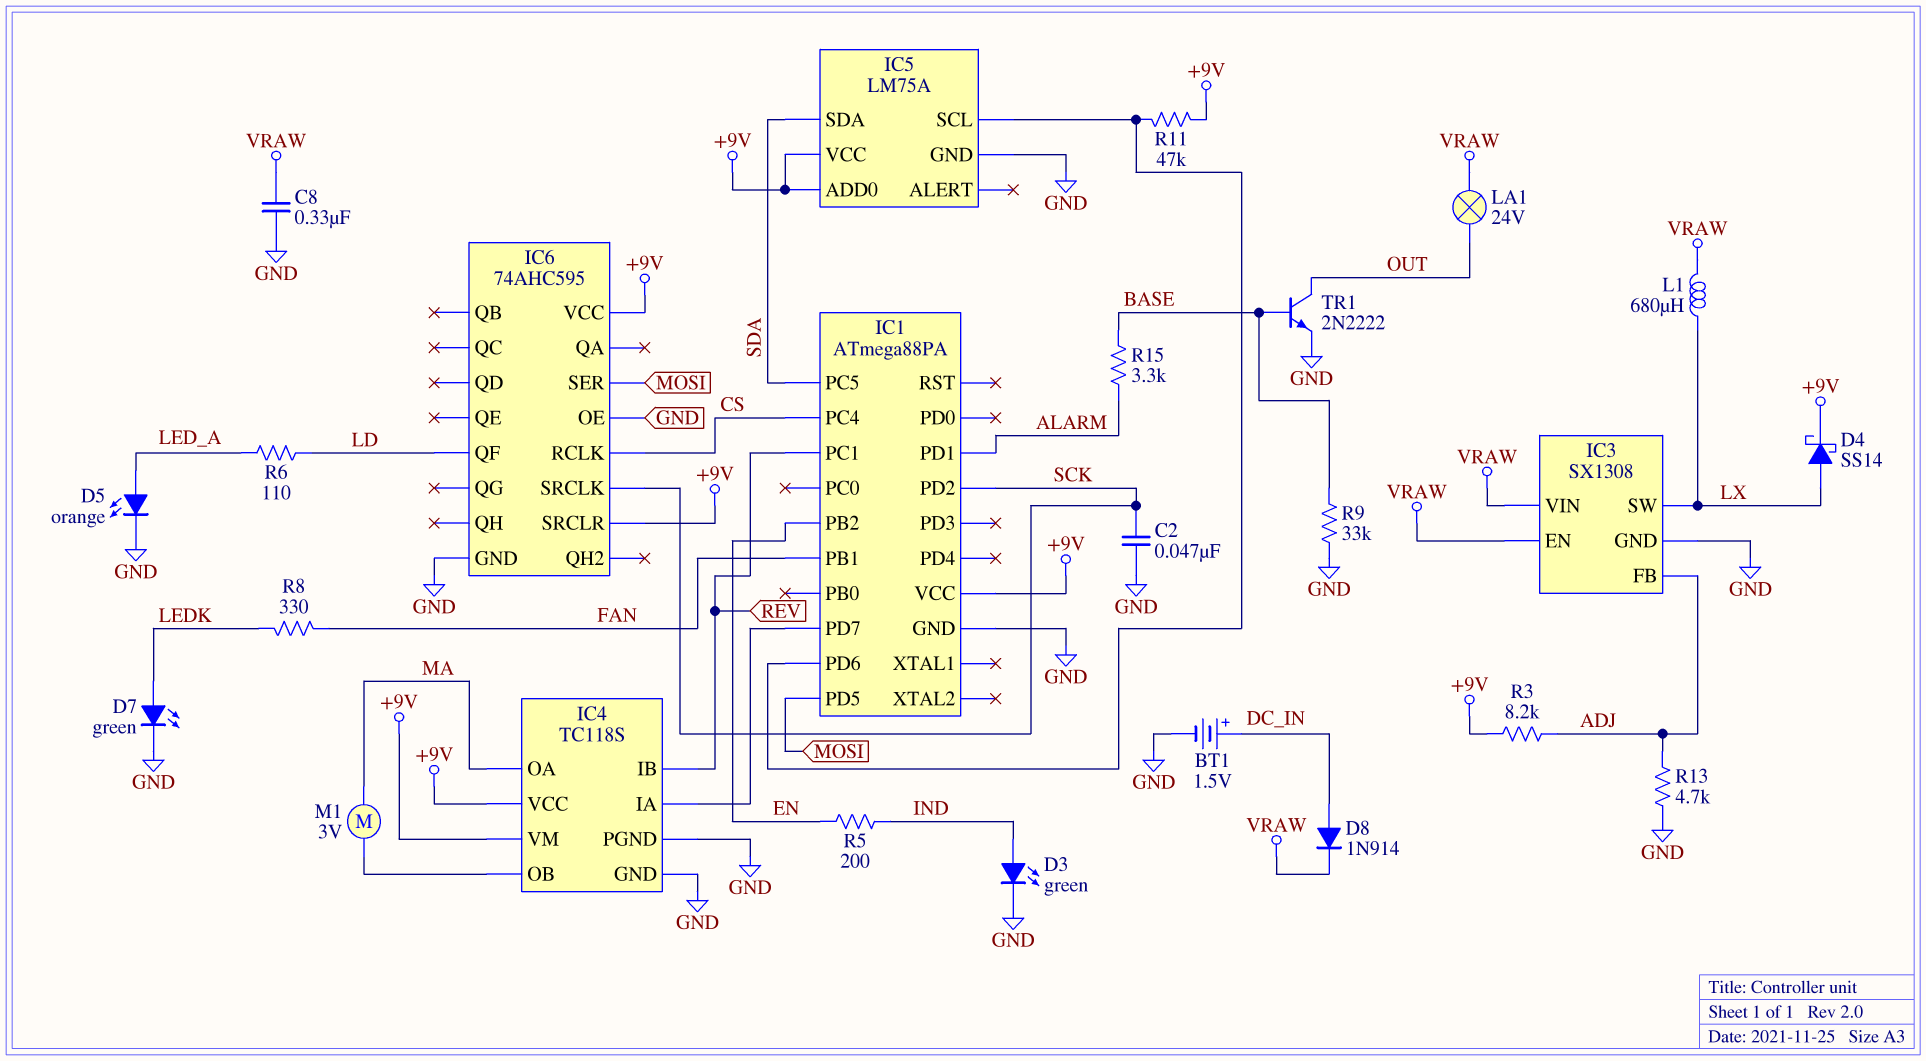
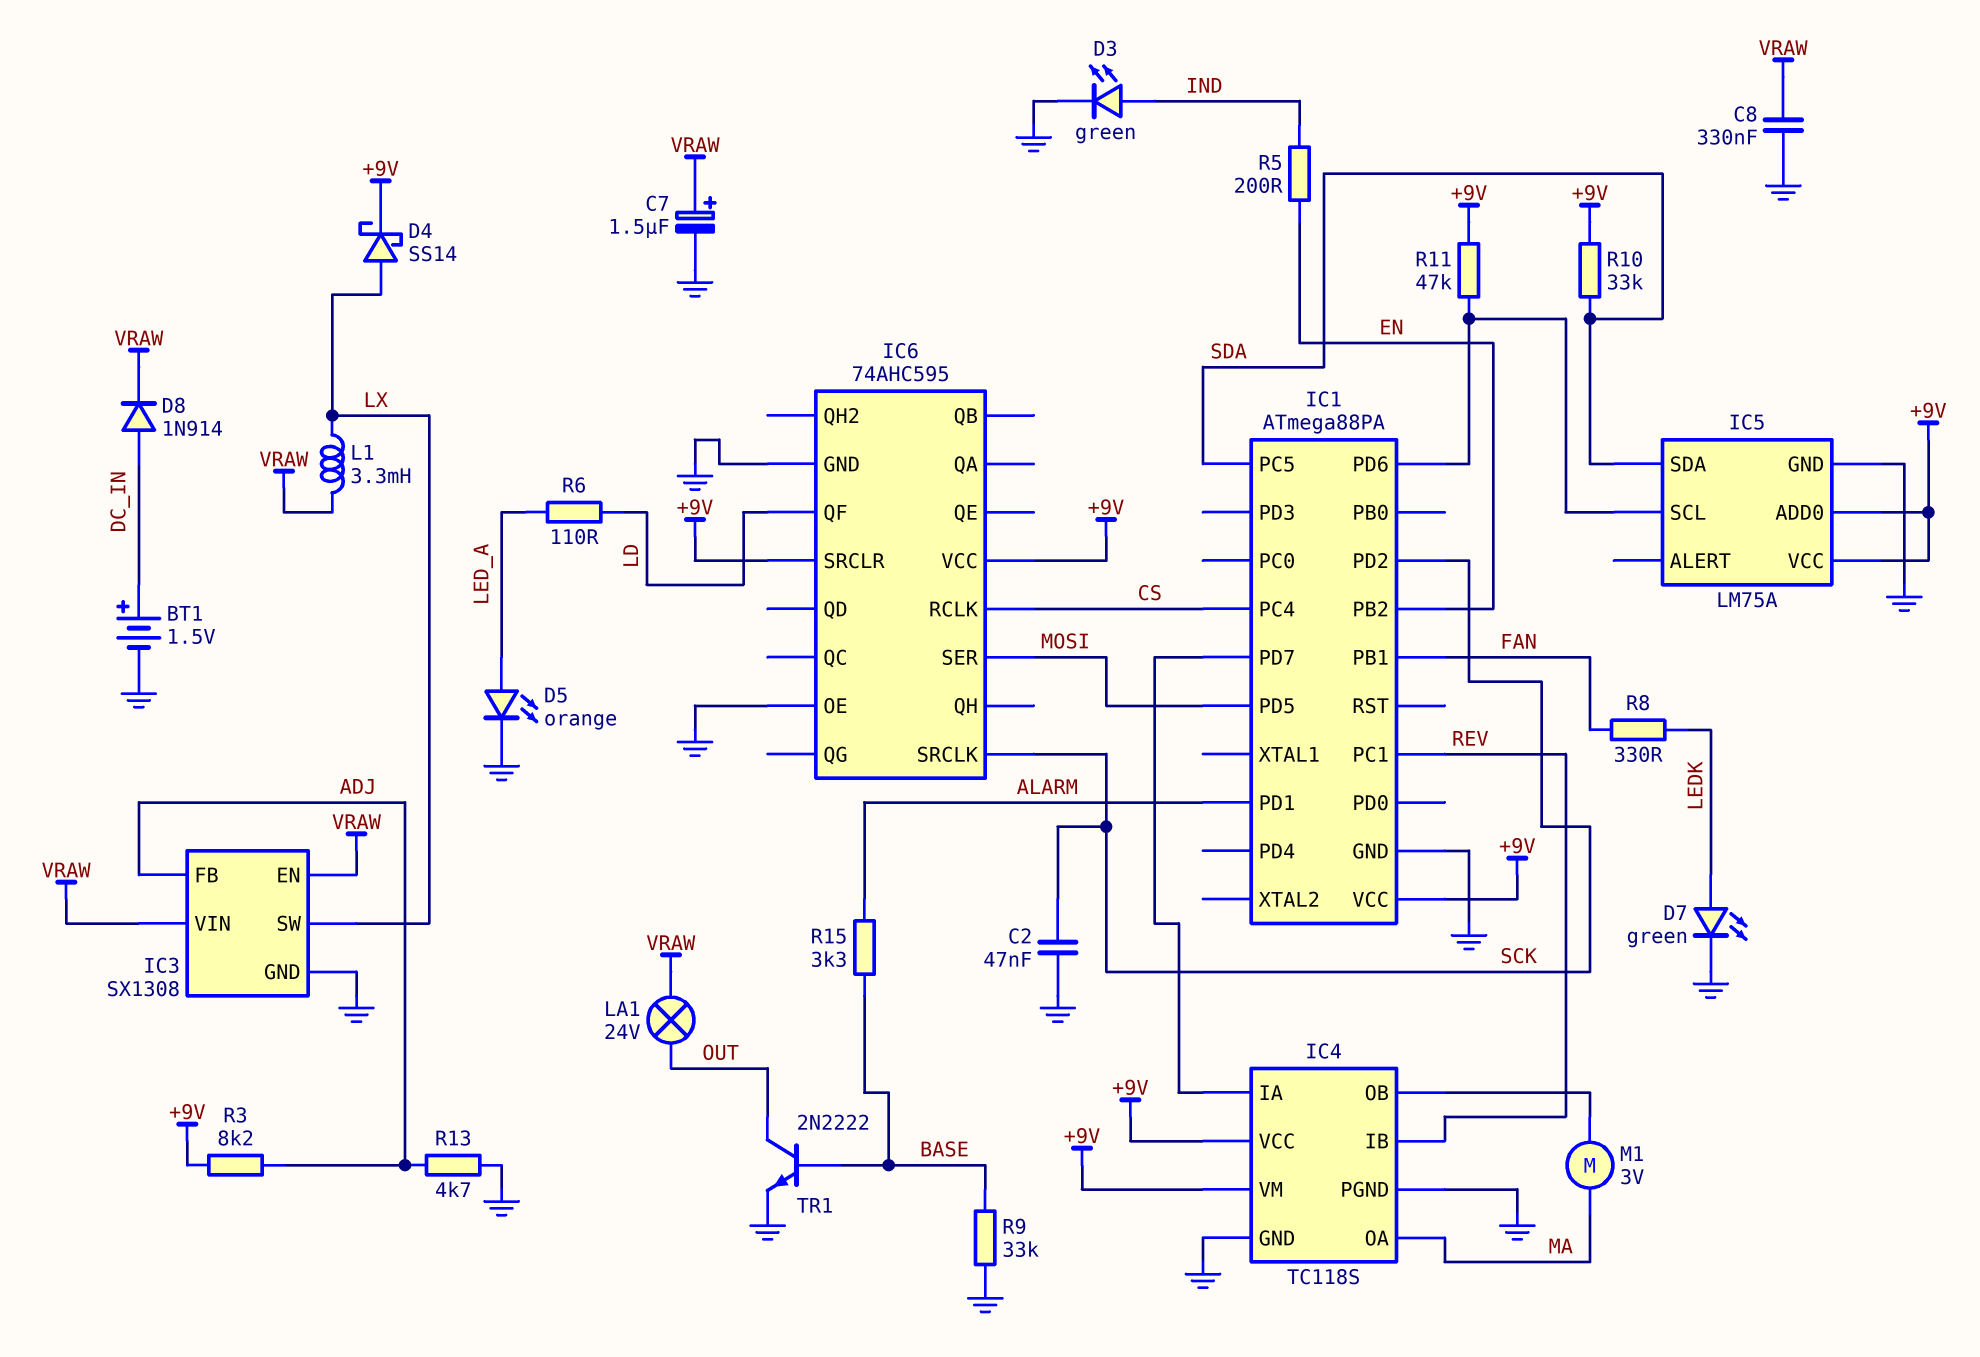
C7: none -> 1.5uF (plus VRAW, minus GND)
L1: 680uH (LX, VRAW) -> 3.3mH (LX, VRAW)
R10: none -> 33k (+9V, SDA)

